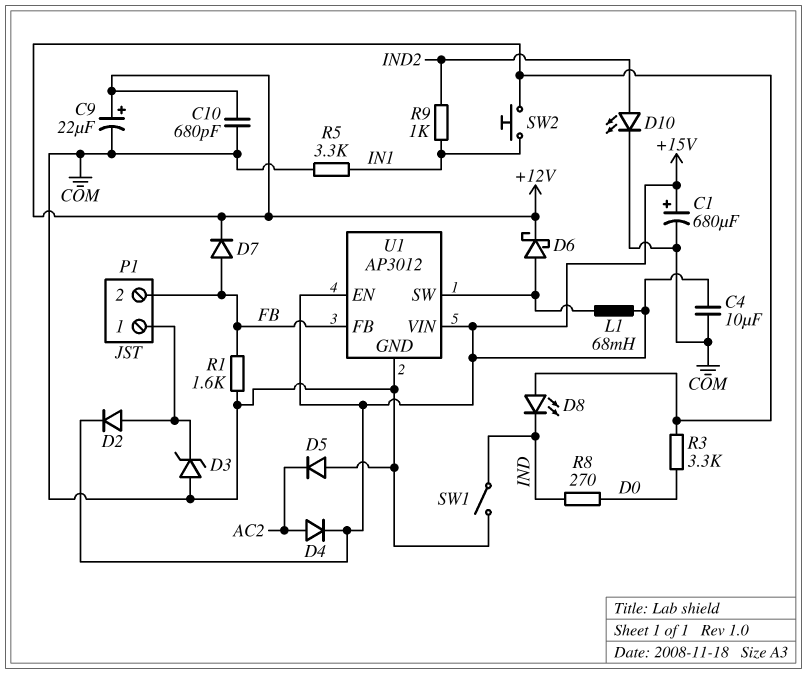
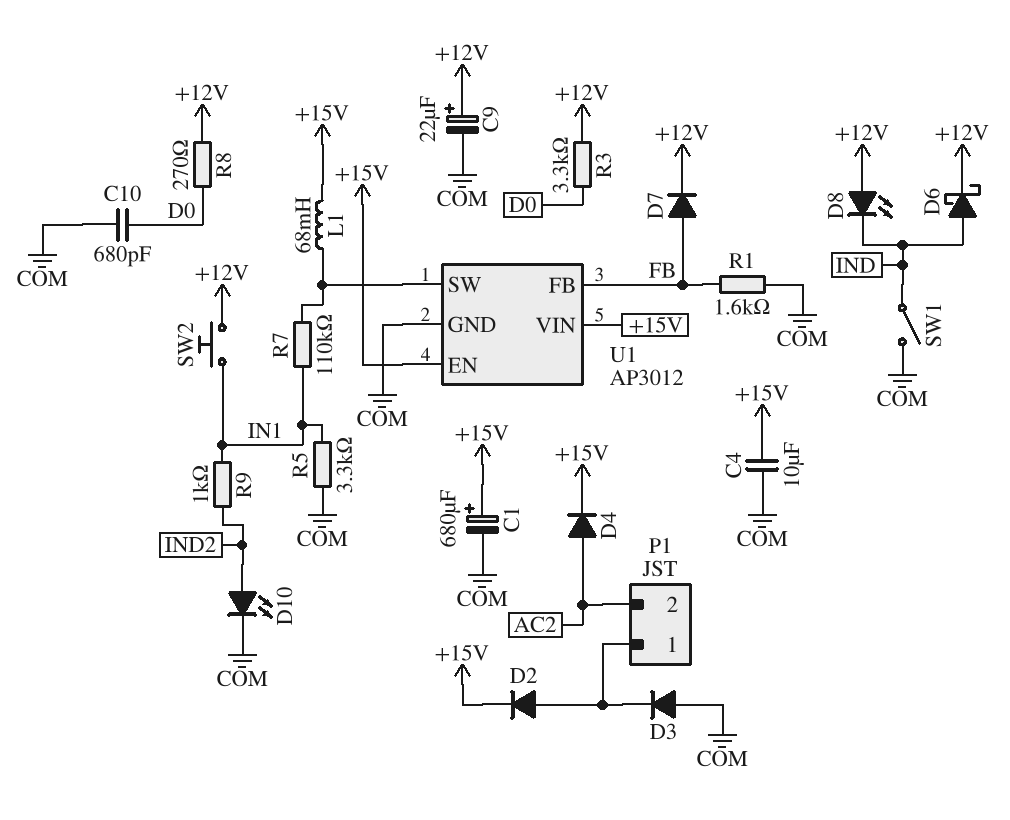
C10: 680pF (+12V, COM) -> 680pF (COM, D0)
D3: zener (A COM, K P1/1) -> diode (A COM, K P1/1)
D5: diode (A COM, K AC2) -> none
D6: schottky (A U1/SW, K +12V) -> schottky (A IND, K +12V)
P1 pin 2: FB -> AC2
R7: none -> 110k (IN1, U1/SW)
R8: 270 (D0, IND) -> 270 (+12V, D0)

